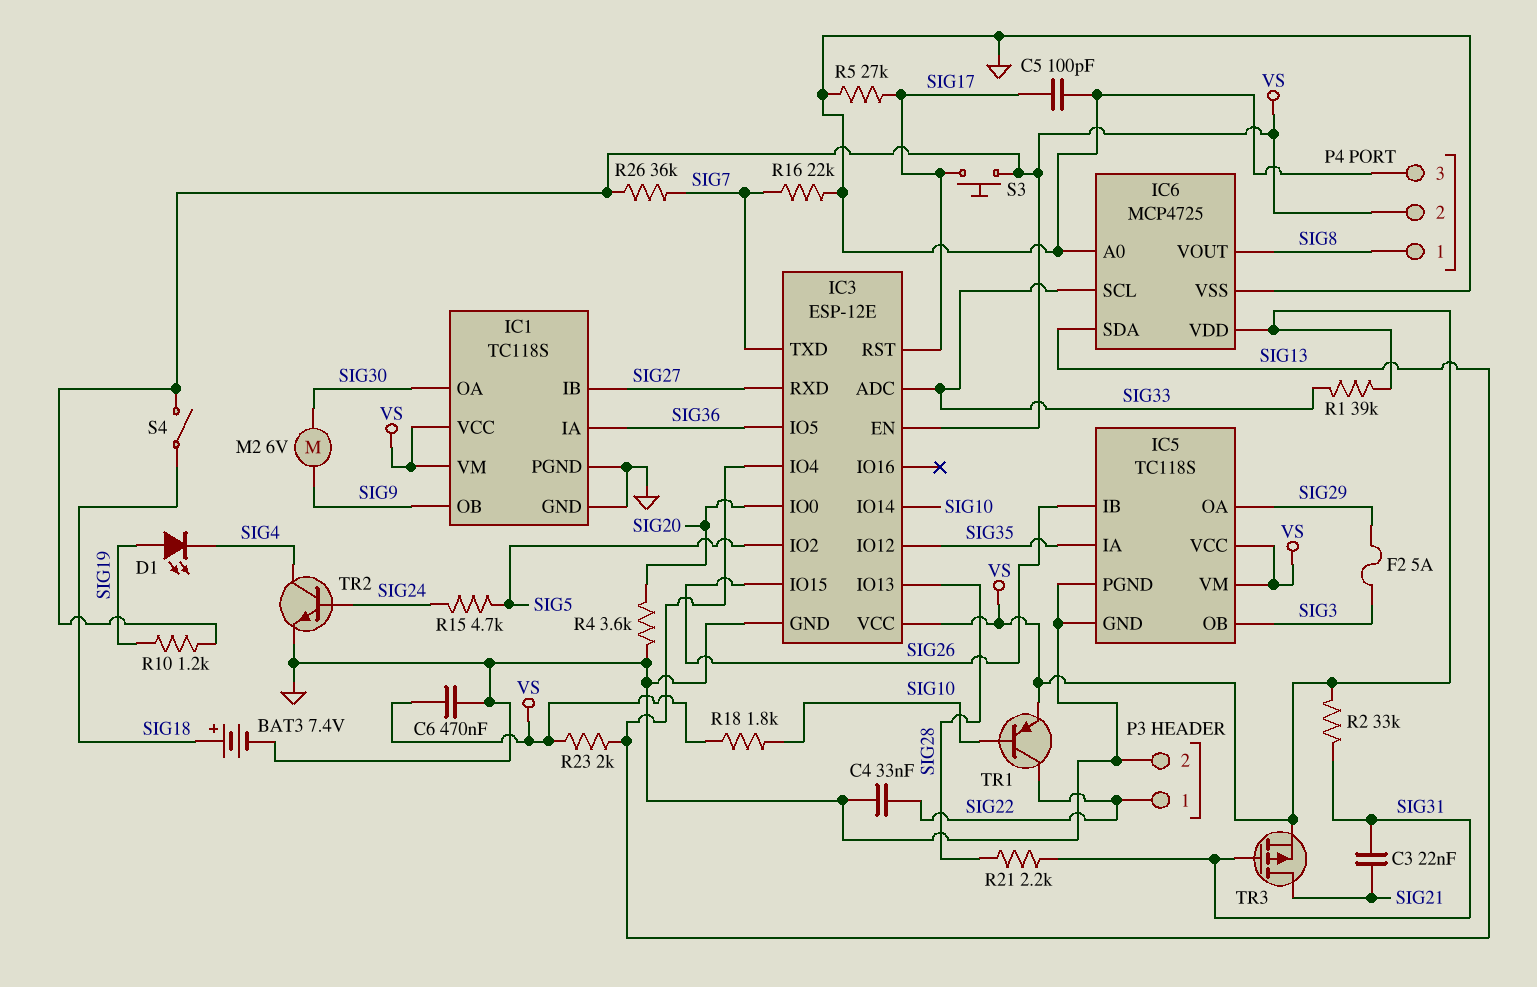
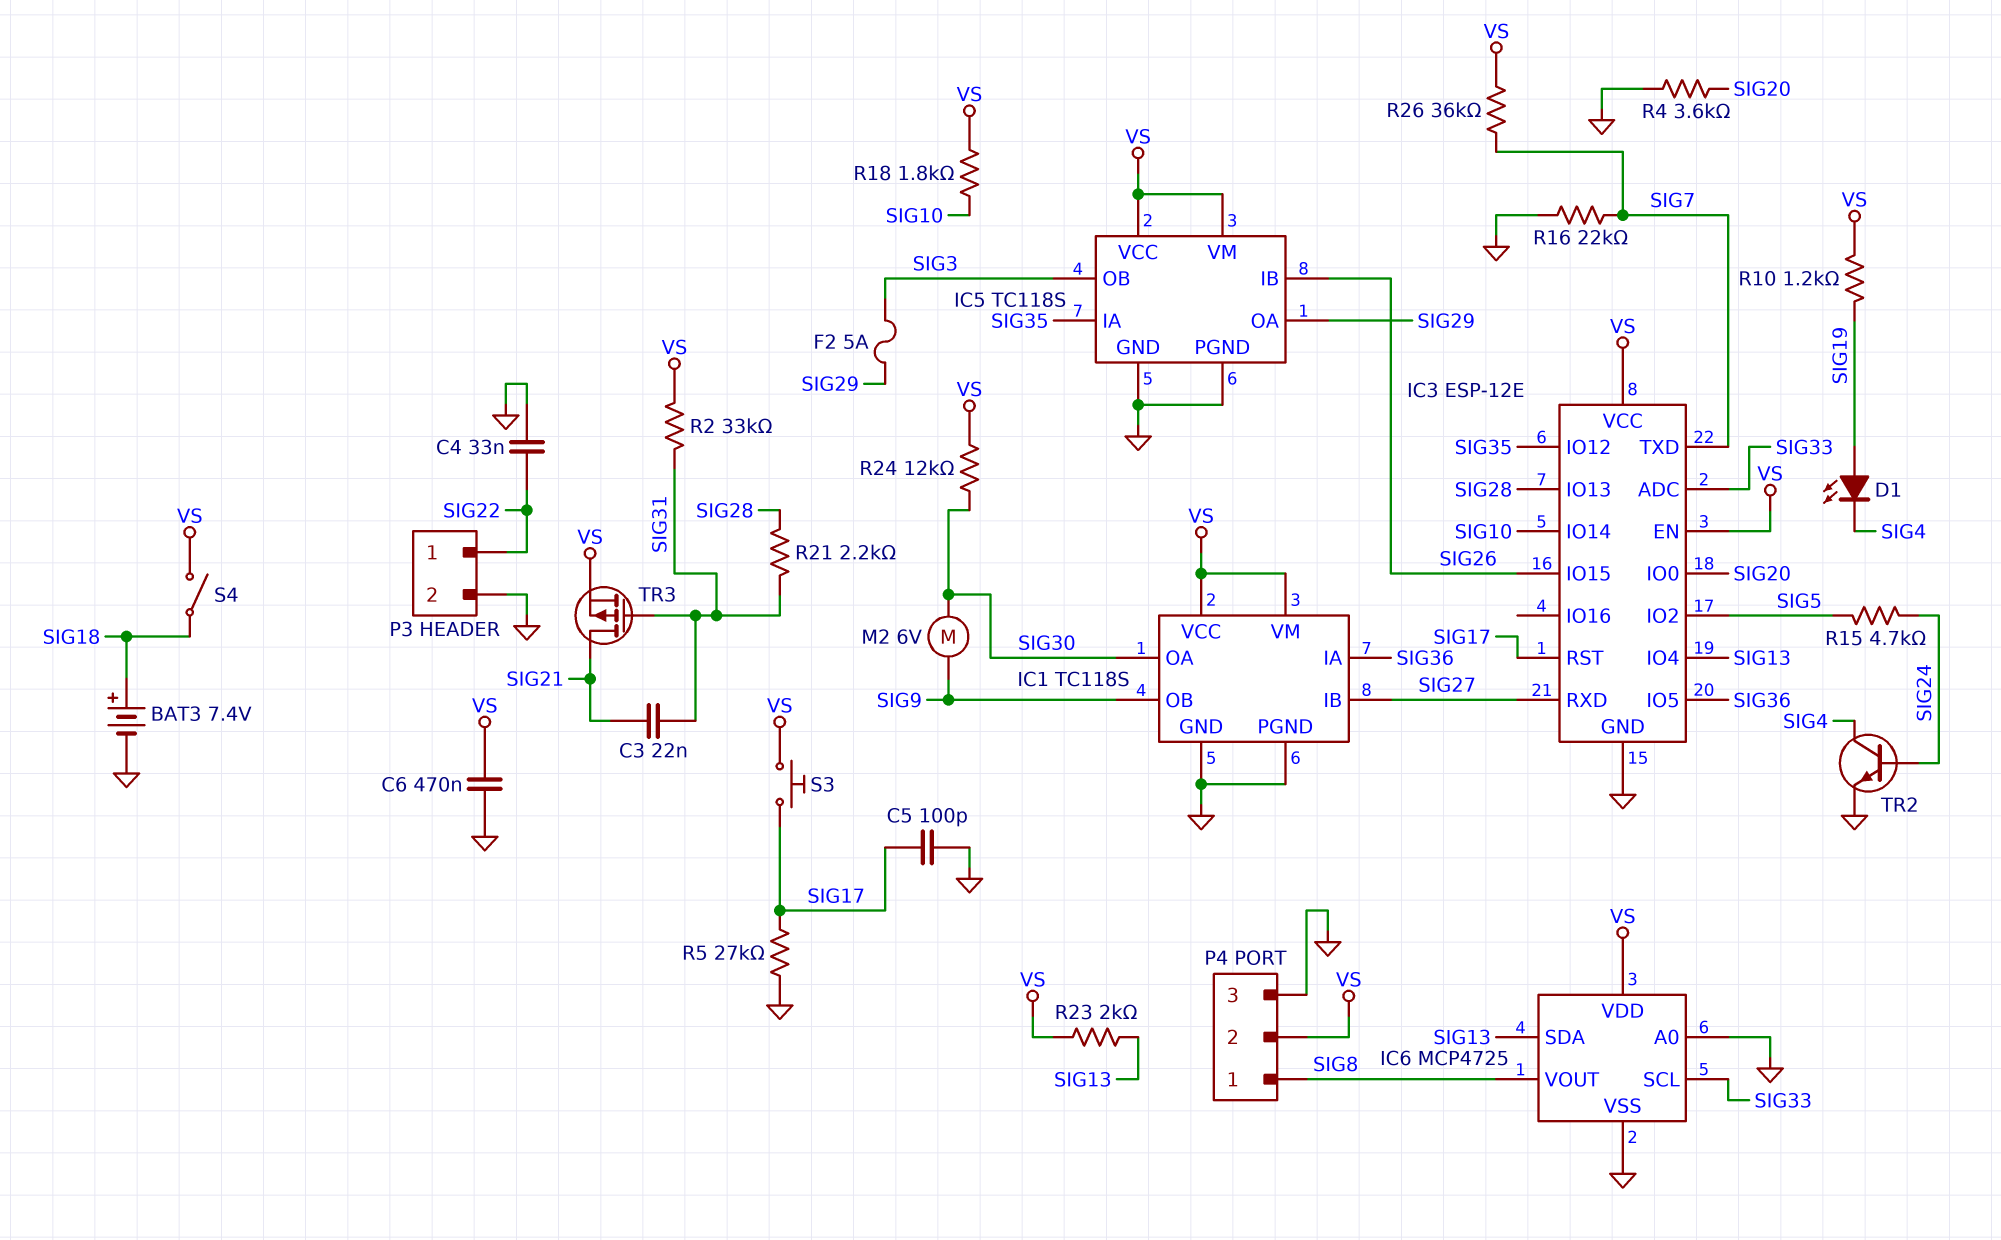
R1: 39k (SIG33, VS) -> none
R24: none -> 12k (SIG30, VS)
TR1: PNP (B SIG10, C SIG22, E VS) -> none

